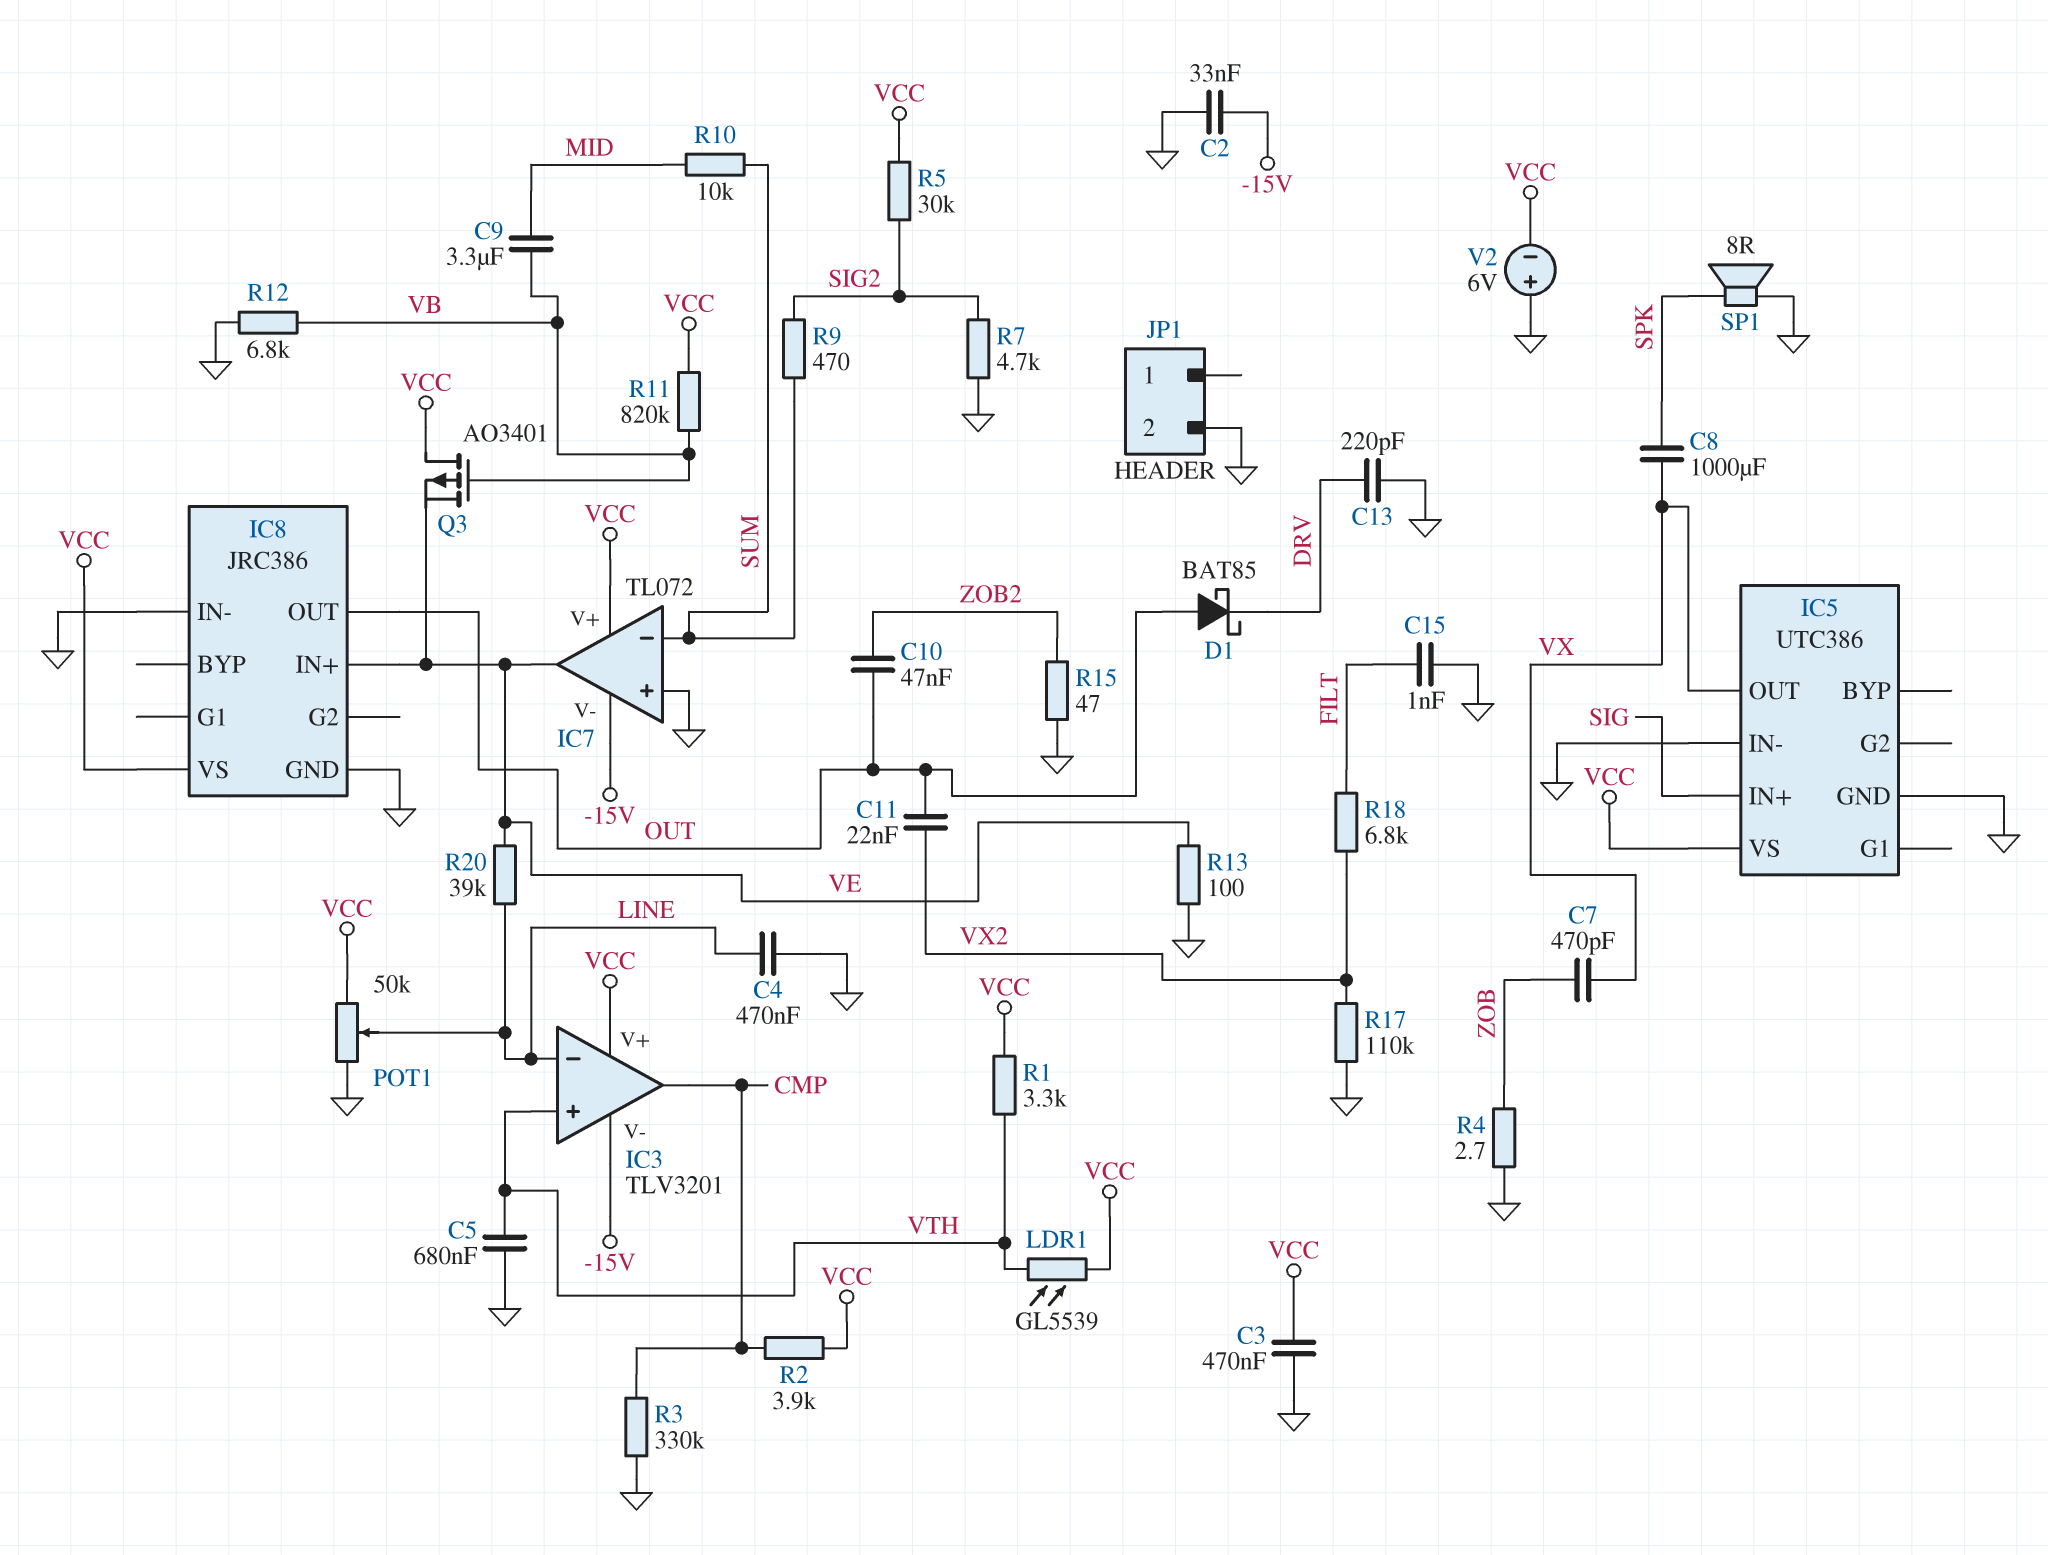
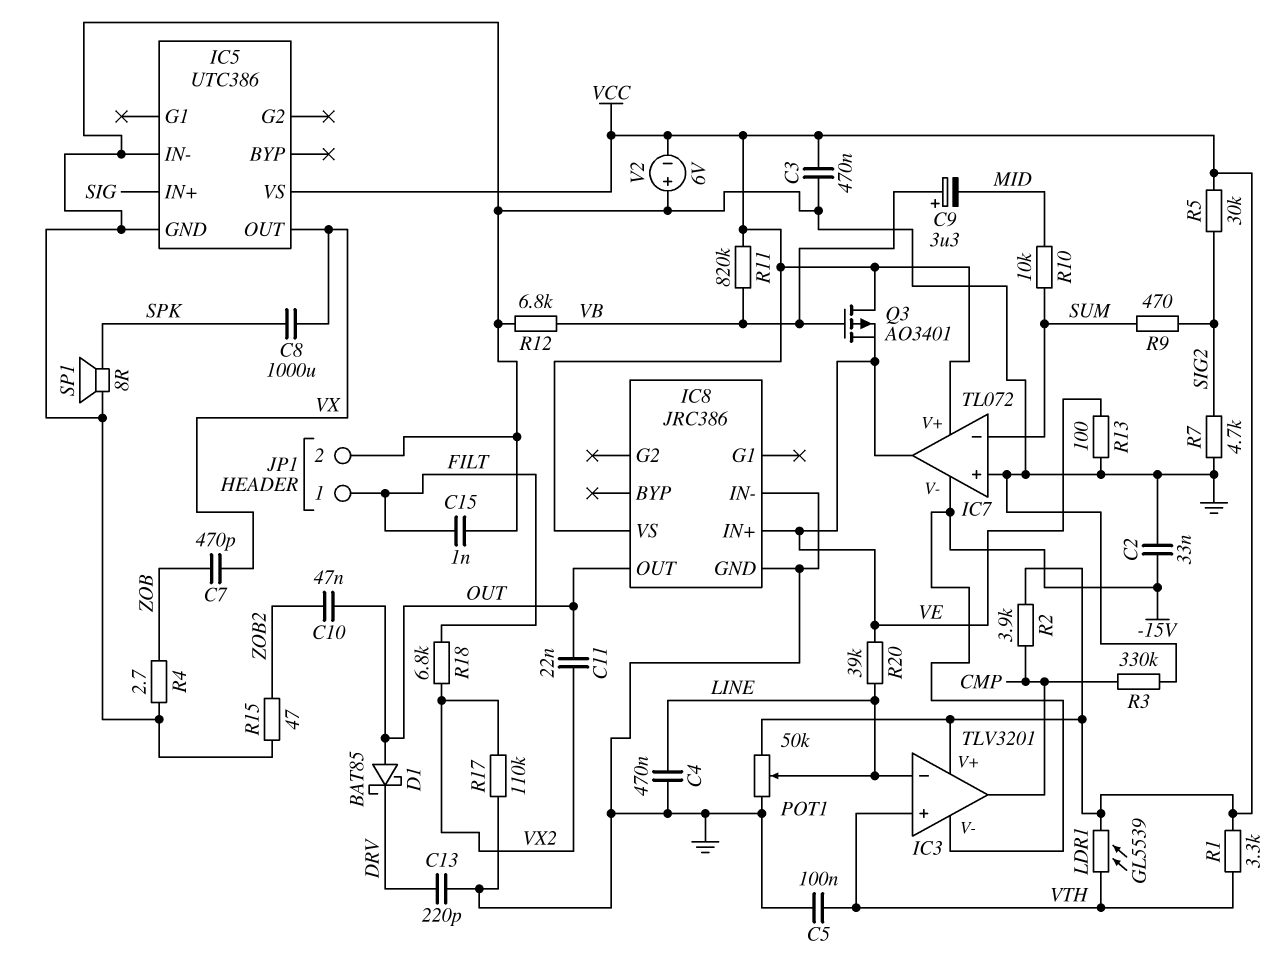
C5: 680nF (GND, VTH) -> 100nF (GND, VTH)
C9: 3.3uF (MID, VB) -> 3.3uF (plus VB, minus MID)
JP1 pin 1: none -> FILT

